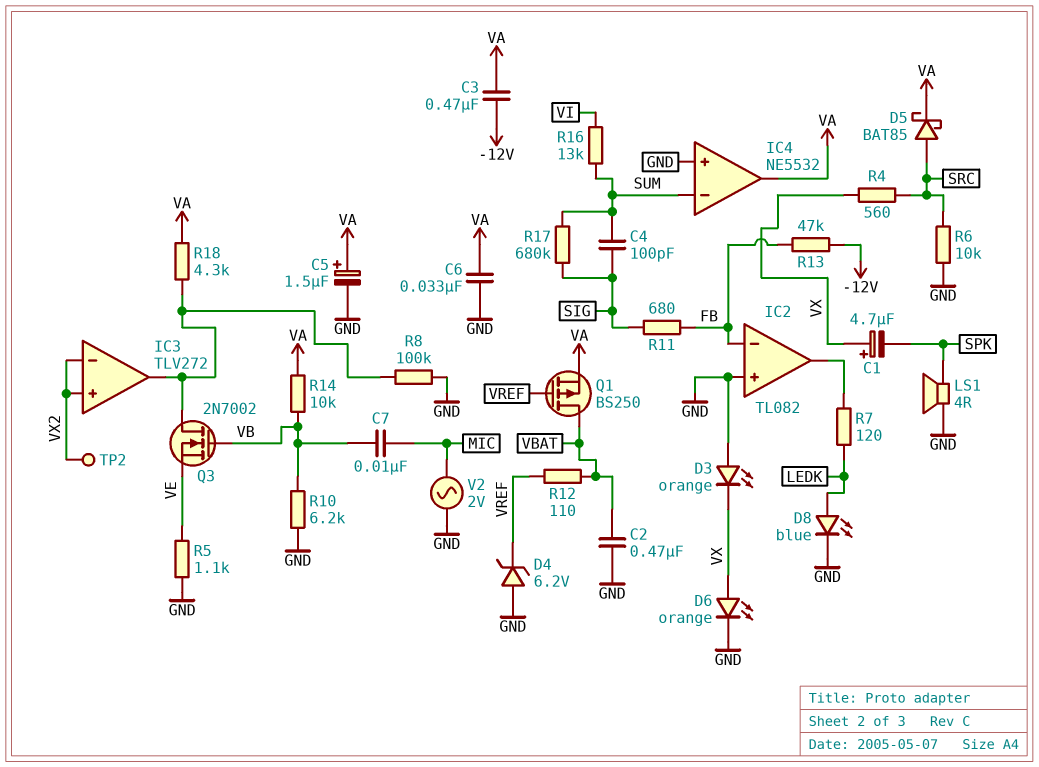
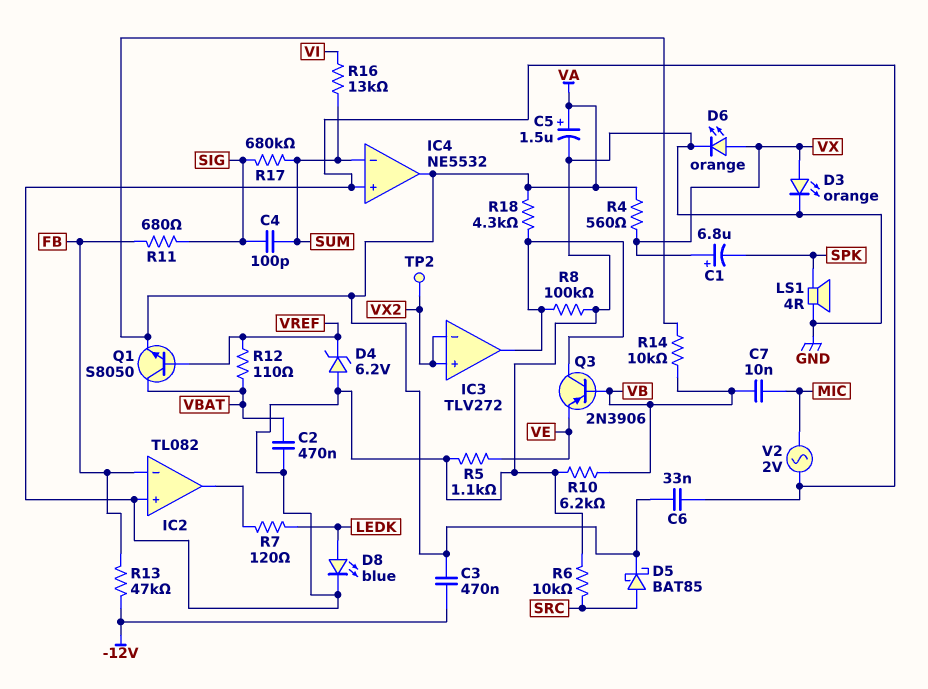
C1: 4.7uF (plus VX, minus SPK) -> 6.8uF (plus VX, minus SPK)
D3: LED orange (A GND, K VX) -> LED orange (A VX, K GND)
Q1: PMOS BS250 (G VREF, D VBAT, S VA) -> NPN S8050 (B VREF, C VBAT, E VA)
Q3: NMOS 2N7002 (G VB, D IC3/out, S VE) -> PNP 2N3906 (B VB, C IC3/out, E VE)
R4: 560 (SRC, VX) -> 560 (VA, VX)

